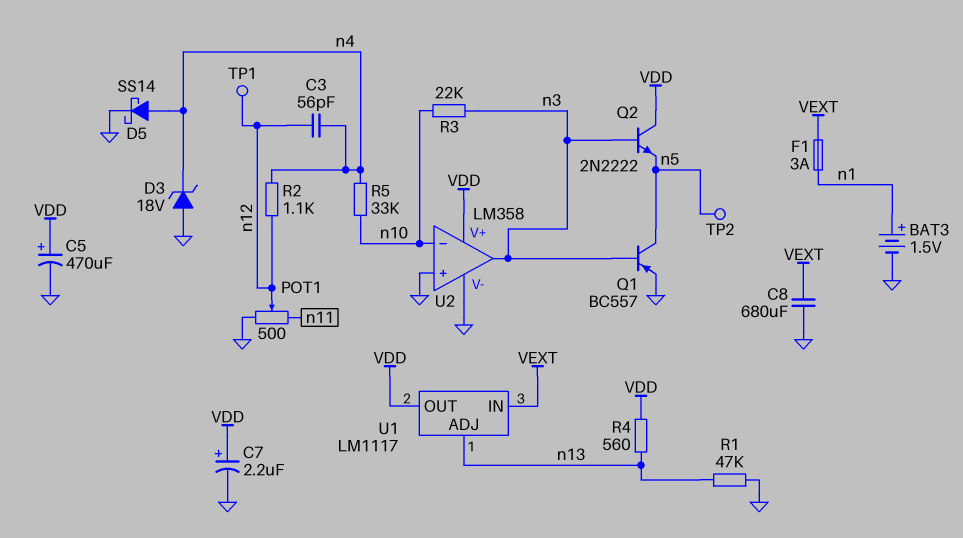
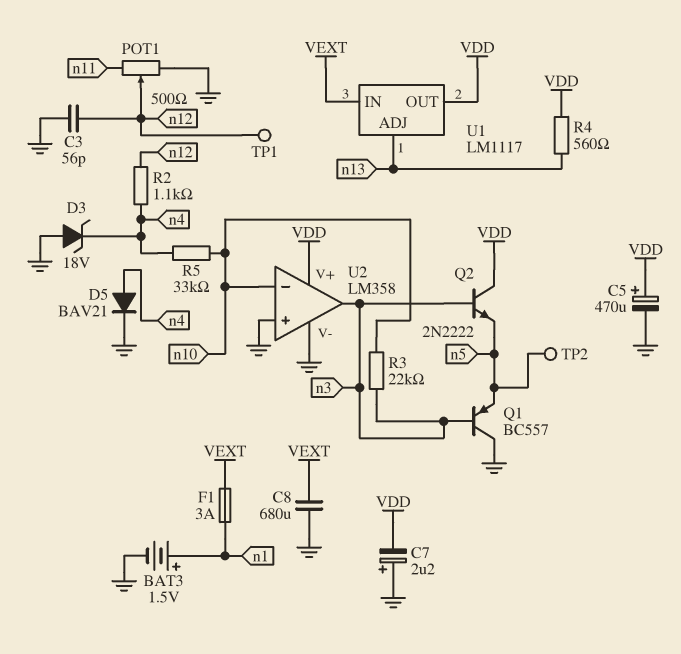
C3: 56pF (n4, n12) -> 56pF (GND, n12)
C7: 2.2uF (plus VDD, minus GND) -> 2.2uF (plus GND, minus VDD)
D5: schottky SS14 (A n4, K GND) -> diode BAV21 (A n4, K GND)
Q1: PNP BC557 (B n3, C n5, E GND) -> PNP BC557 (B n3, C GND, E n5)
R1: 47k (GND, n13) -> none

